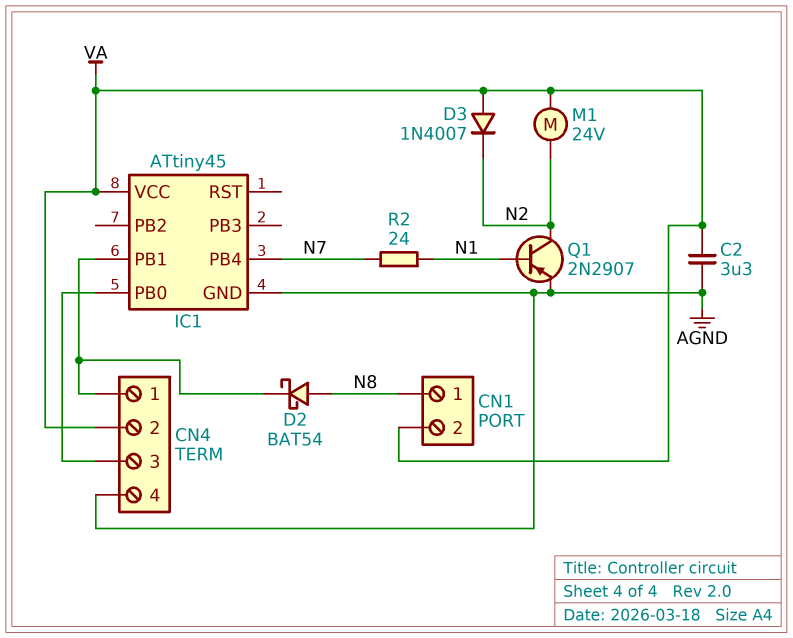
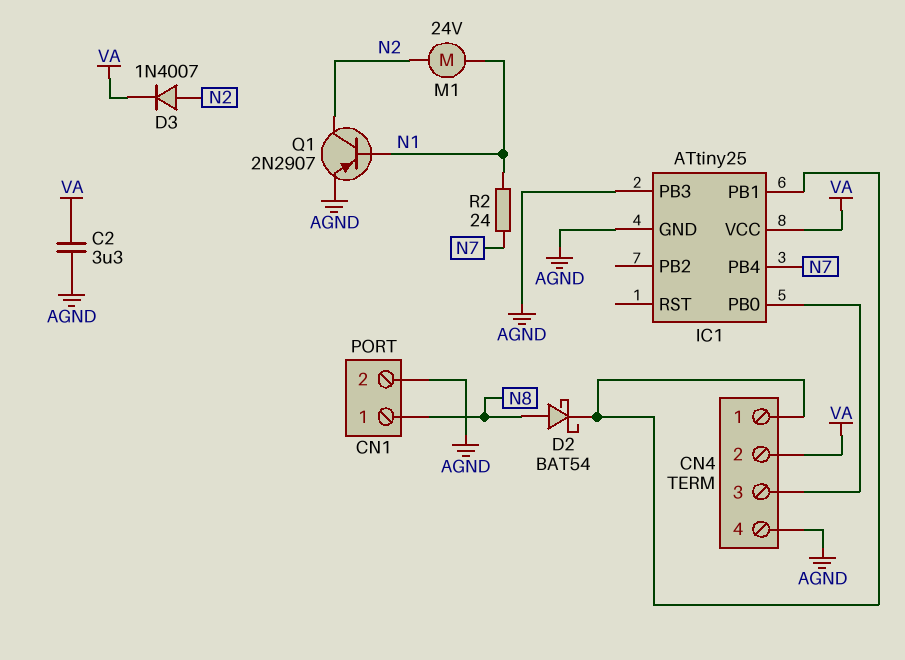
CN1 pin 2: VA -> AGND
D3: diode 1N4007 (A VA, K N2) -> diode 1N4007 (A N2, K VA)
IC1: ATtiny45 -> ATtiny25
IC1 pin PB3: none -> AGND
M1: motor 24V (N2, VA) -> motor 24V (N1, N2)

